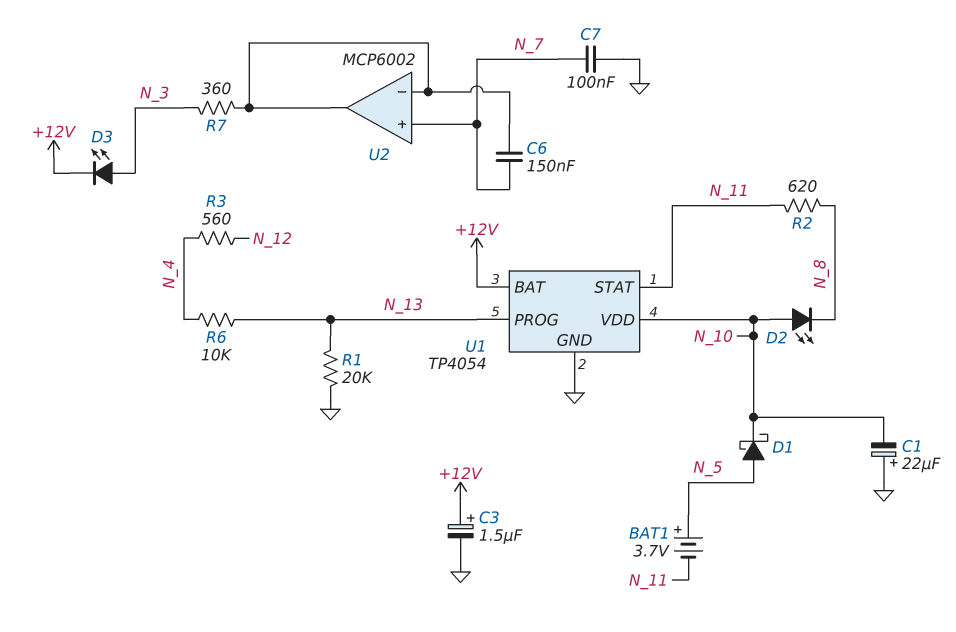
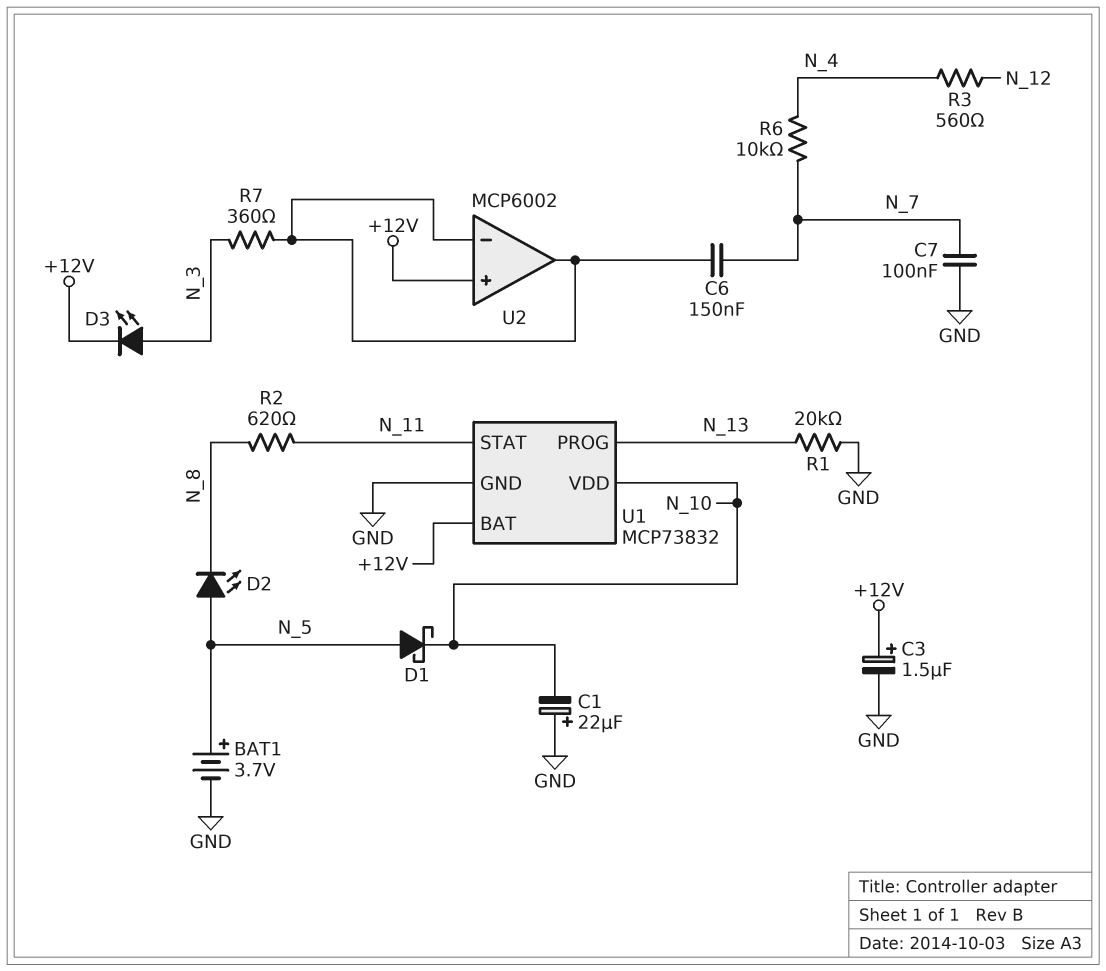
BAT1: 3.7V (plus N_5, minus N_11) -> 3.7V (plus N_5, minus GND)
D2: LED (A N_10, K N_8) -> LED (A N_5, K N_8)
R6: 10k (N_4, N_13) -> 10k (N_4, N_7)
U1: TP4054 -> MCP73832
U2 pin in+: N_7 -> +12V

